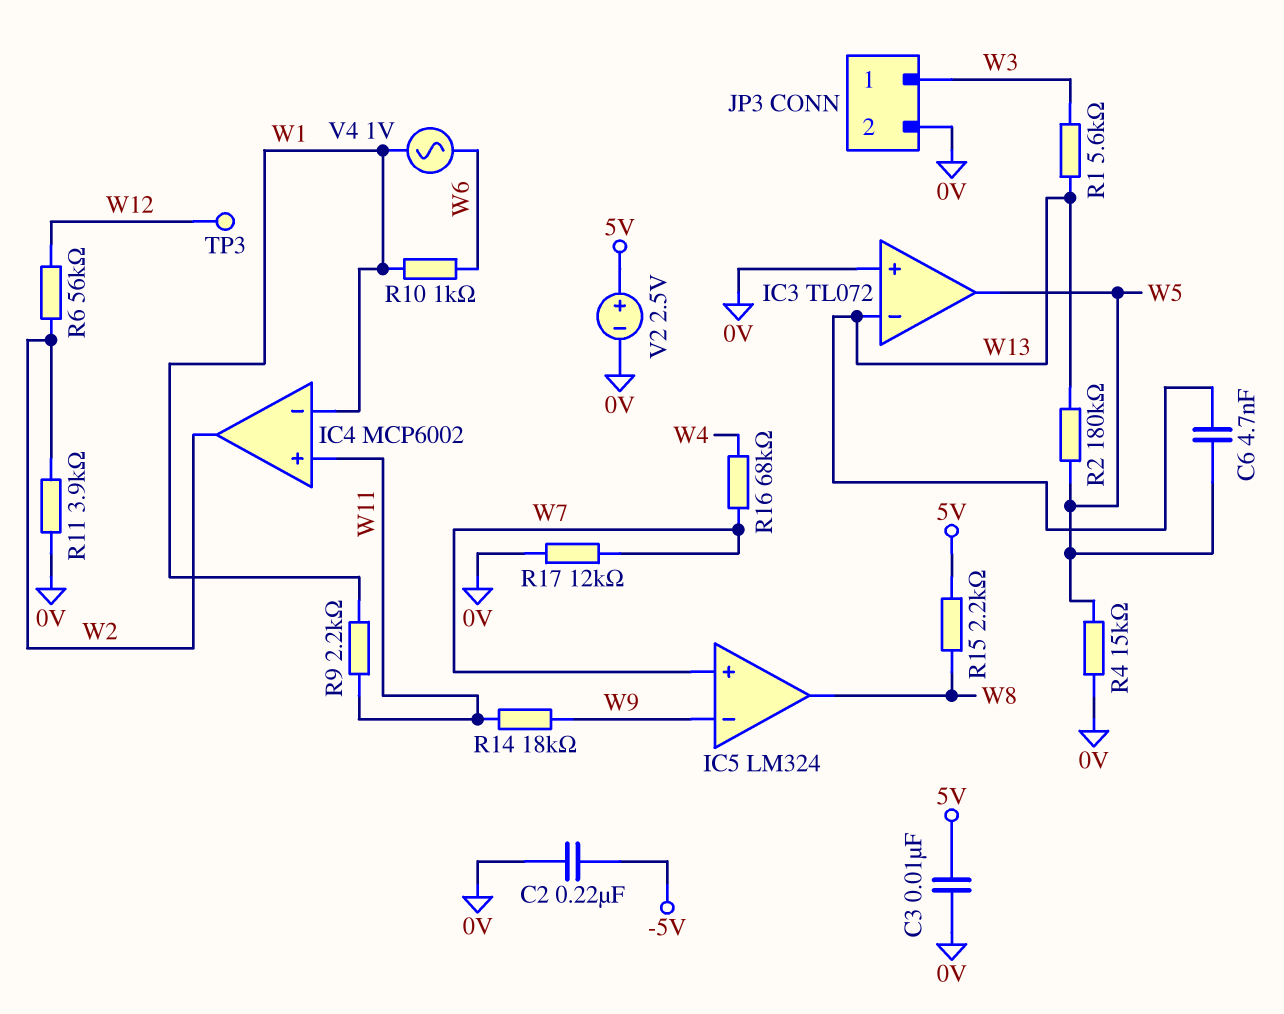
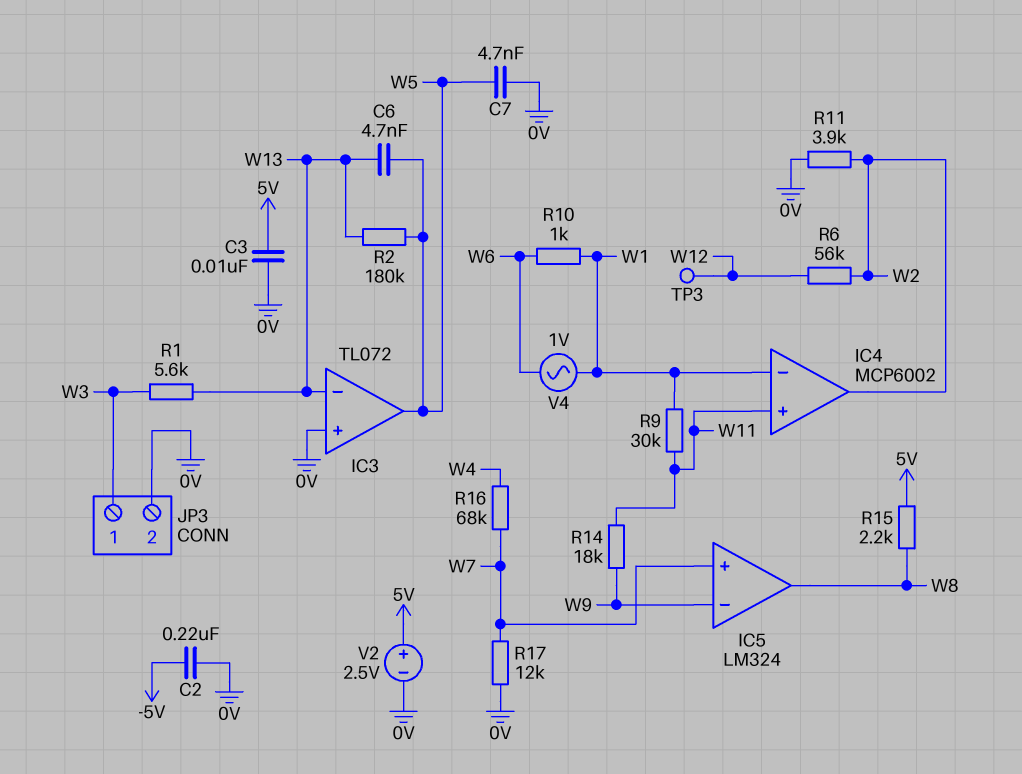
C7: none -> 4.7nF (0V, W5)
R4: 15k (0V, W5) -> none
R9: 2.2k (W1, W11) -> 30k (W1, W11)

